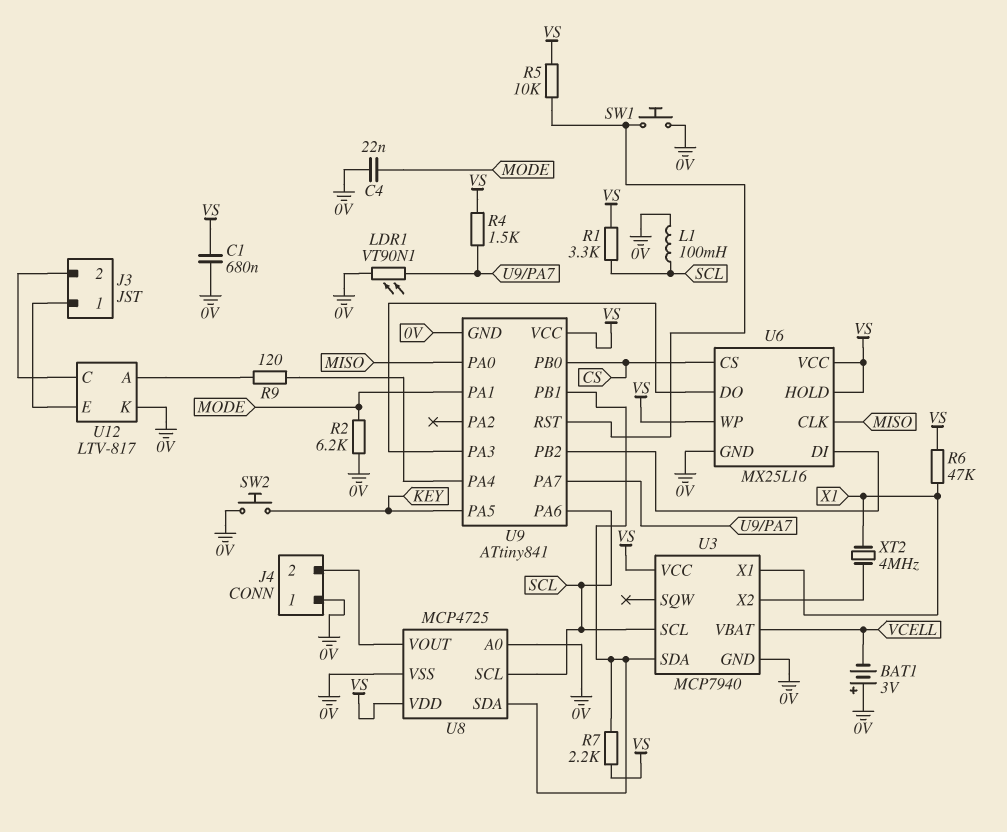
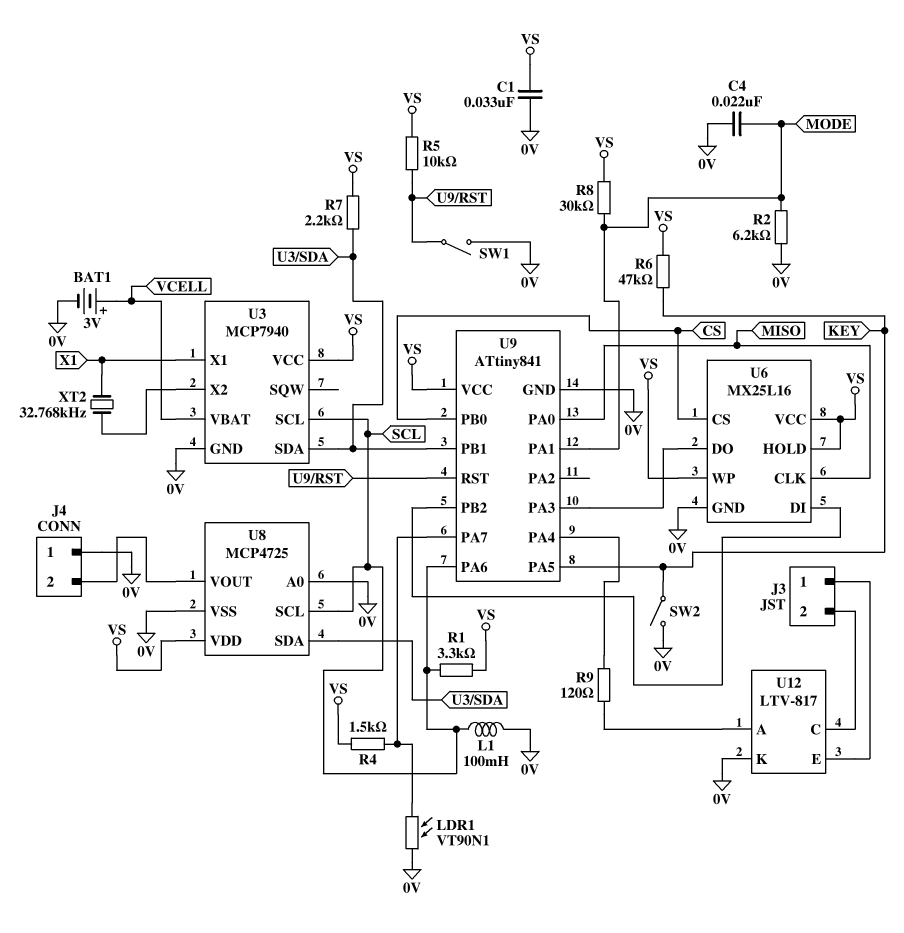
BAT1: 3V (plus 0V, minus VCELL) -> 3V (plus VCELL, minus 0V)
C1: 680nF (0V, VS) -> 33nF (0V, VS)
R6: 47k (VS, X1) -> 47k (KEY, VS)
R8: none -> 30k (MODE, VS)
SW1: button (0V, U9/RST) -> switch (0V, U9/RST)
SW2: button (0V, KEY) -> switch (0V, KEY)
XT2: 4MHz (U3/X2, X1) -> 32.768kHz (U3/X2, X1)

